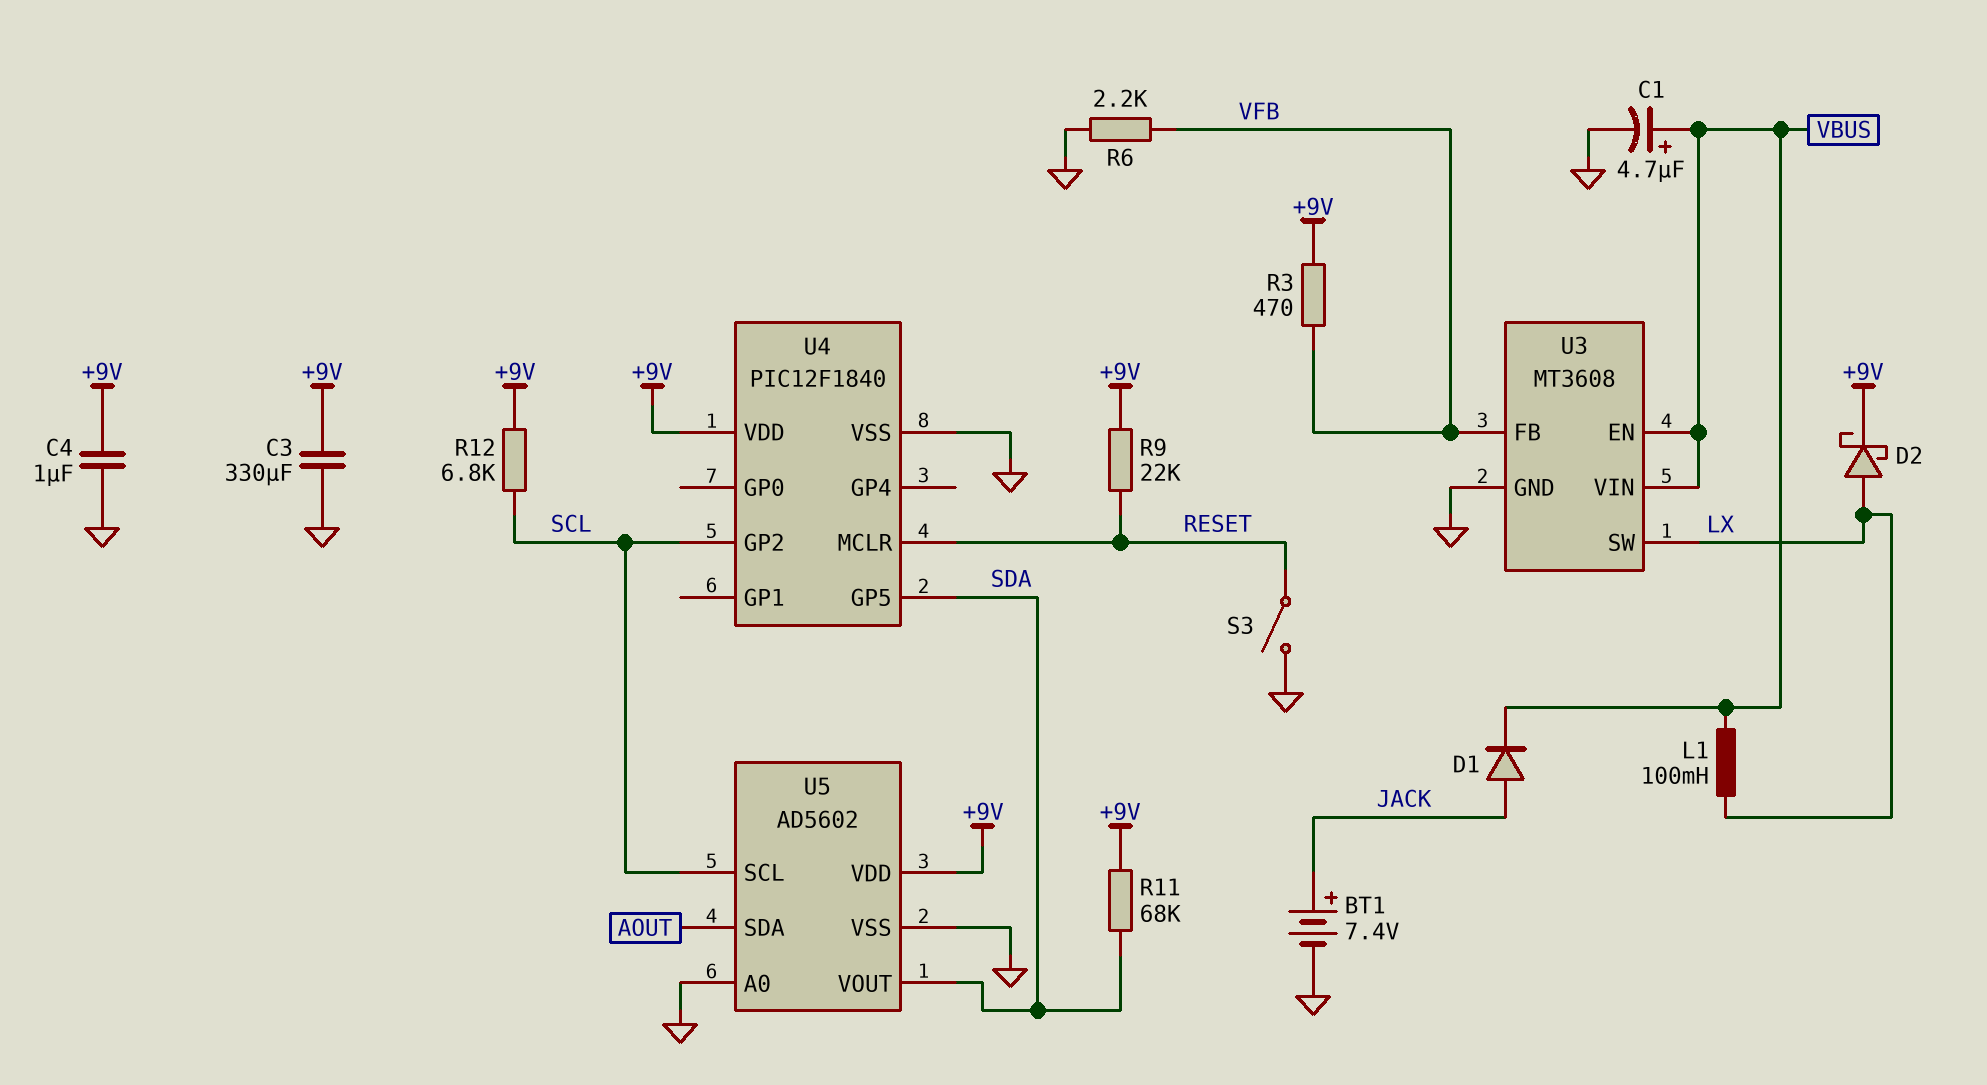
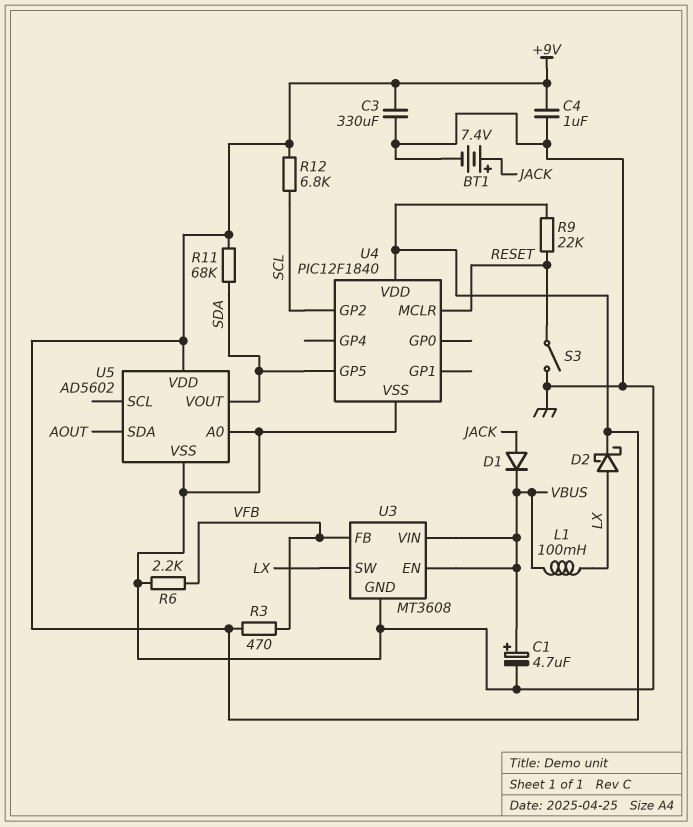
U5 pin SCL: SCL -> none

